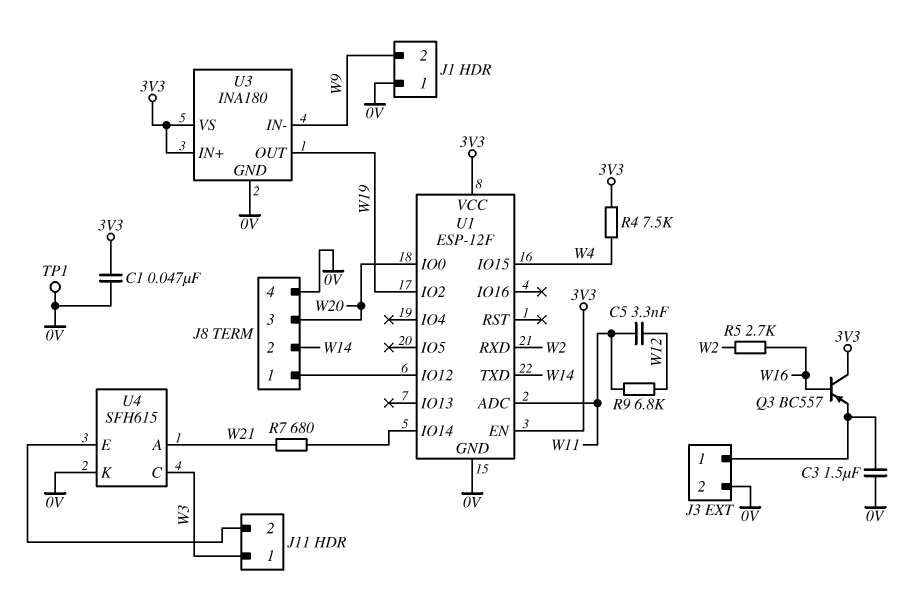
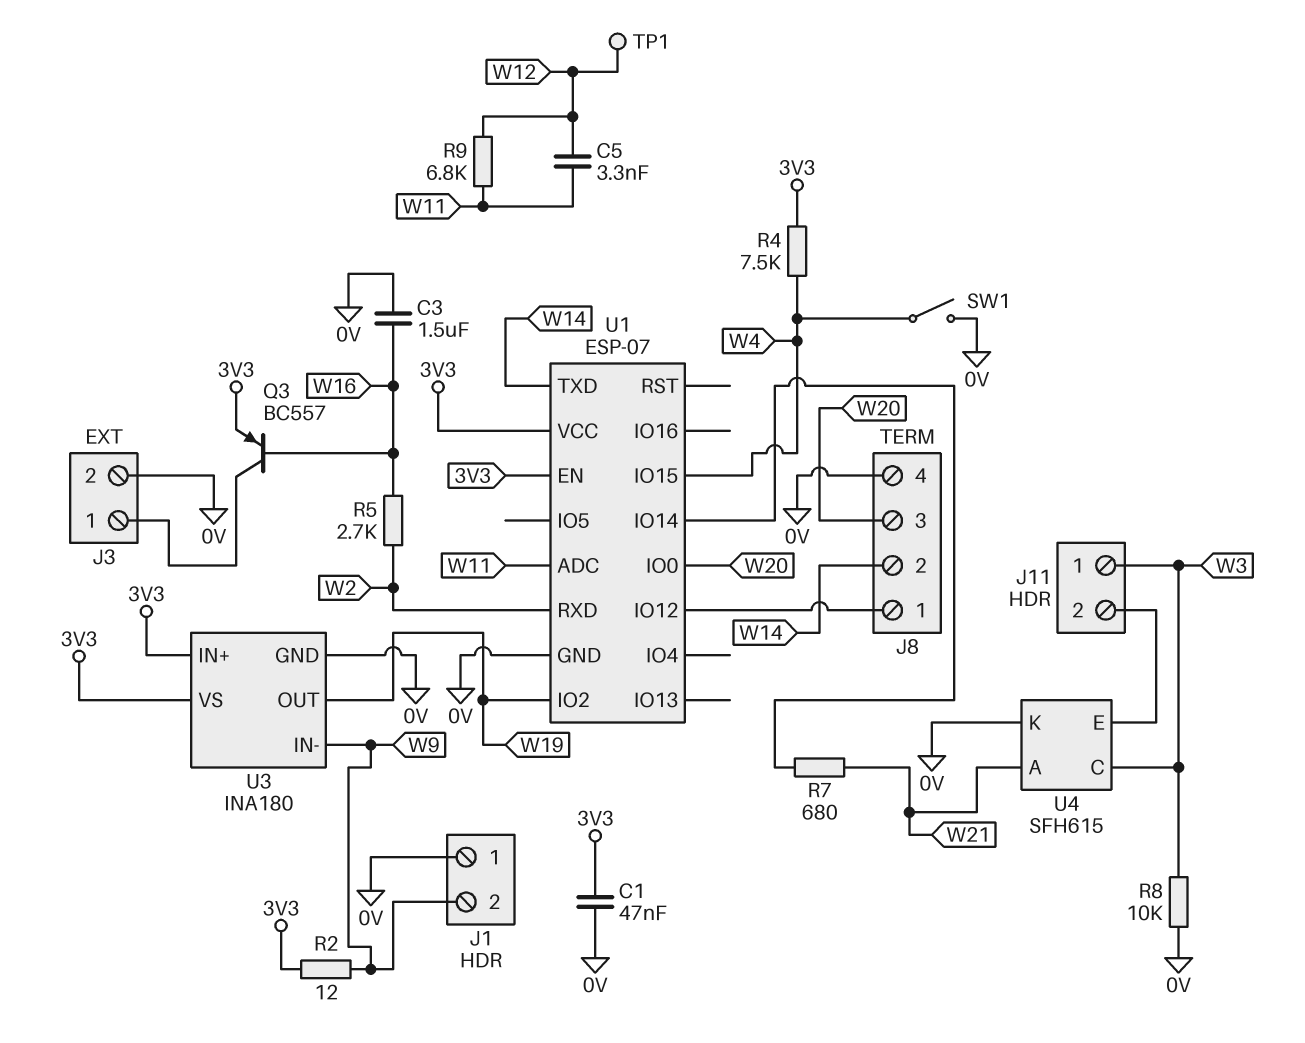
C3: 1.5uF (0V, J3/1) -> 1.5uF (0V, W16)
Q3: PNP BC557 (B W16, C 3V3, E J3/1) -> PNP BC557 (B W16, C J3/1, E 3V3)
R2: none -> 12 (3V3, W9)
R8: none -> 10k (0V, W3)
SW1: none -> switch (0V, W4)
TP1: test point (0V) -> test point (W12)
U1: ESP-12F -> ESP-07

